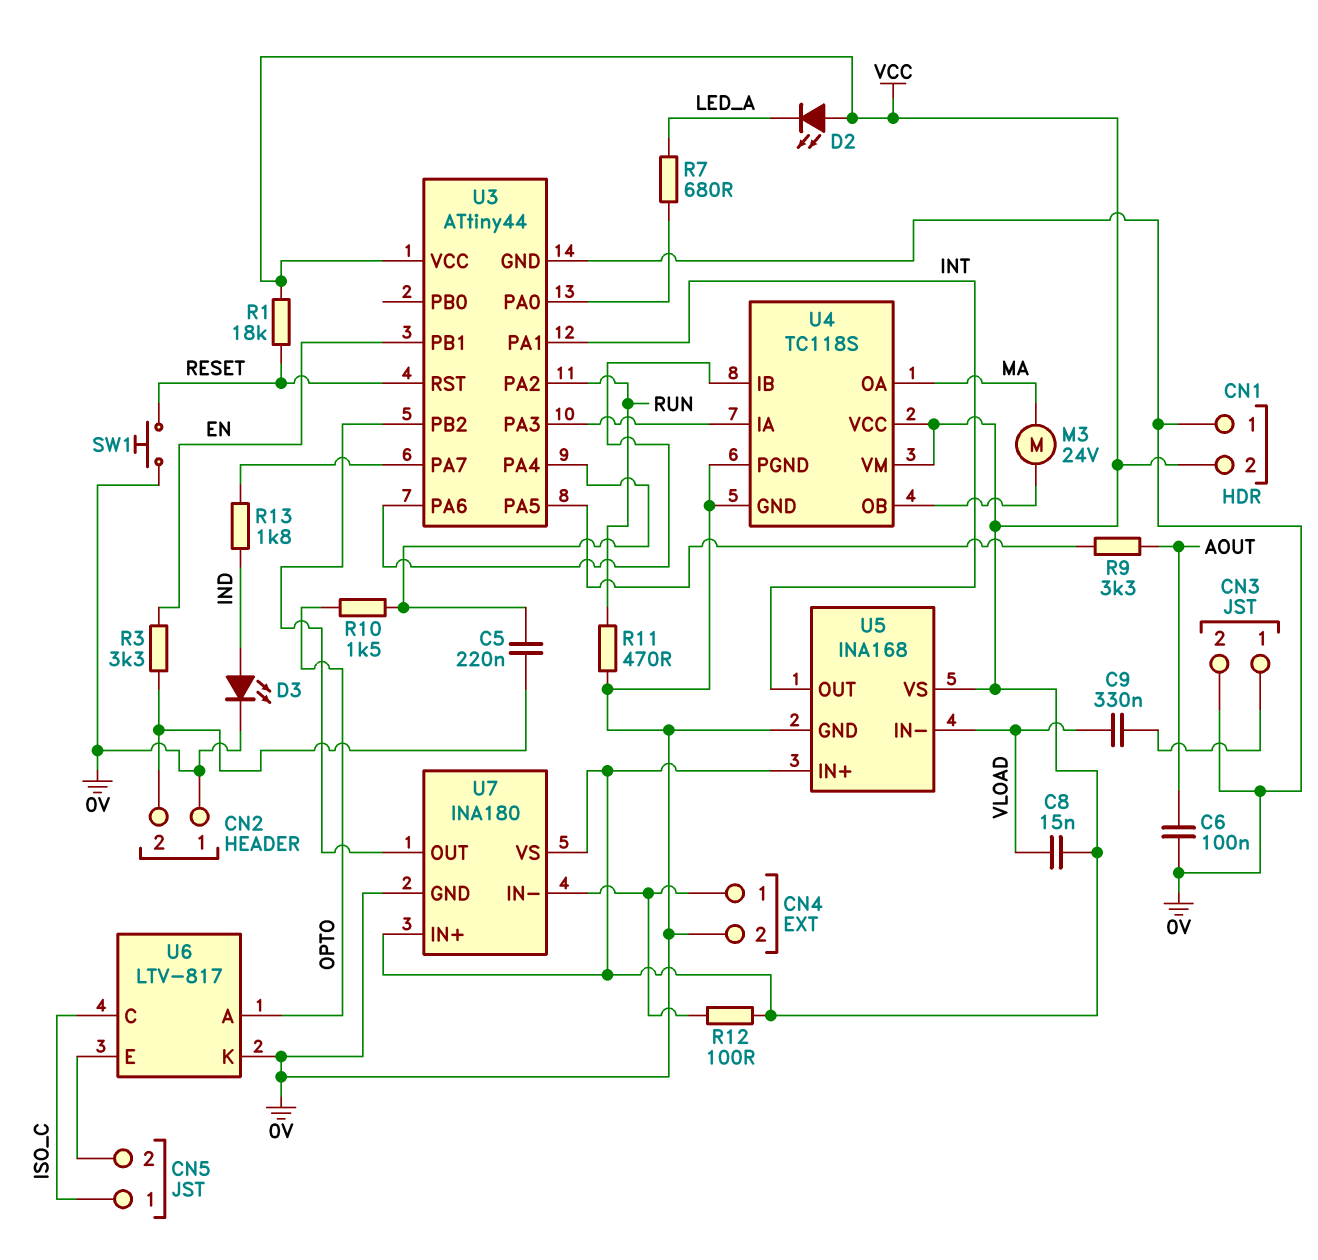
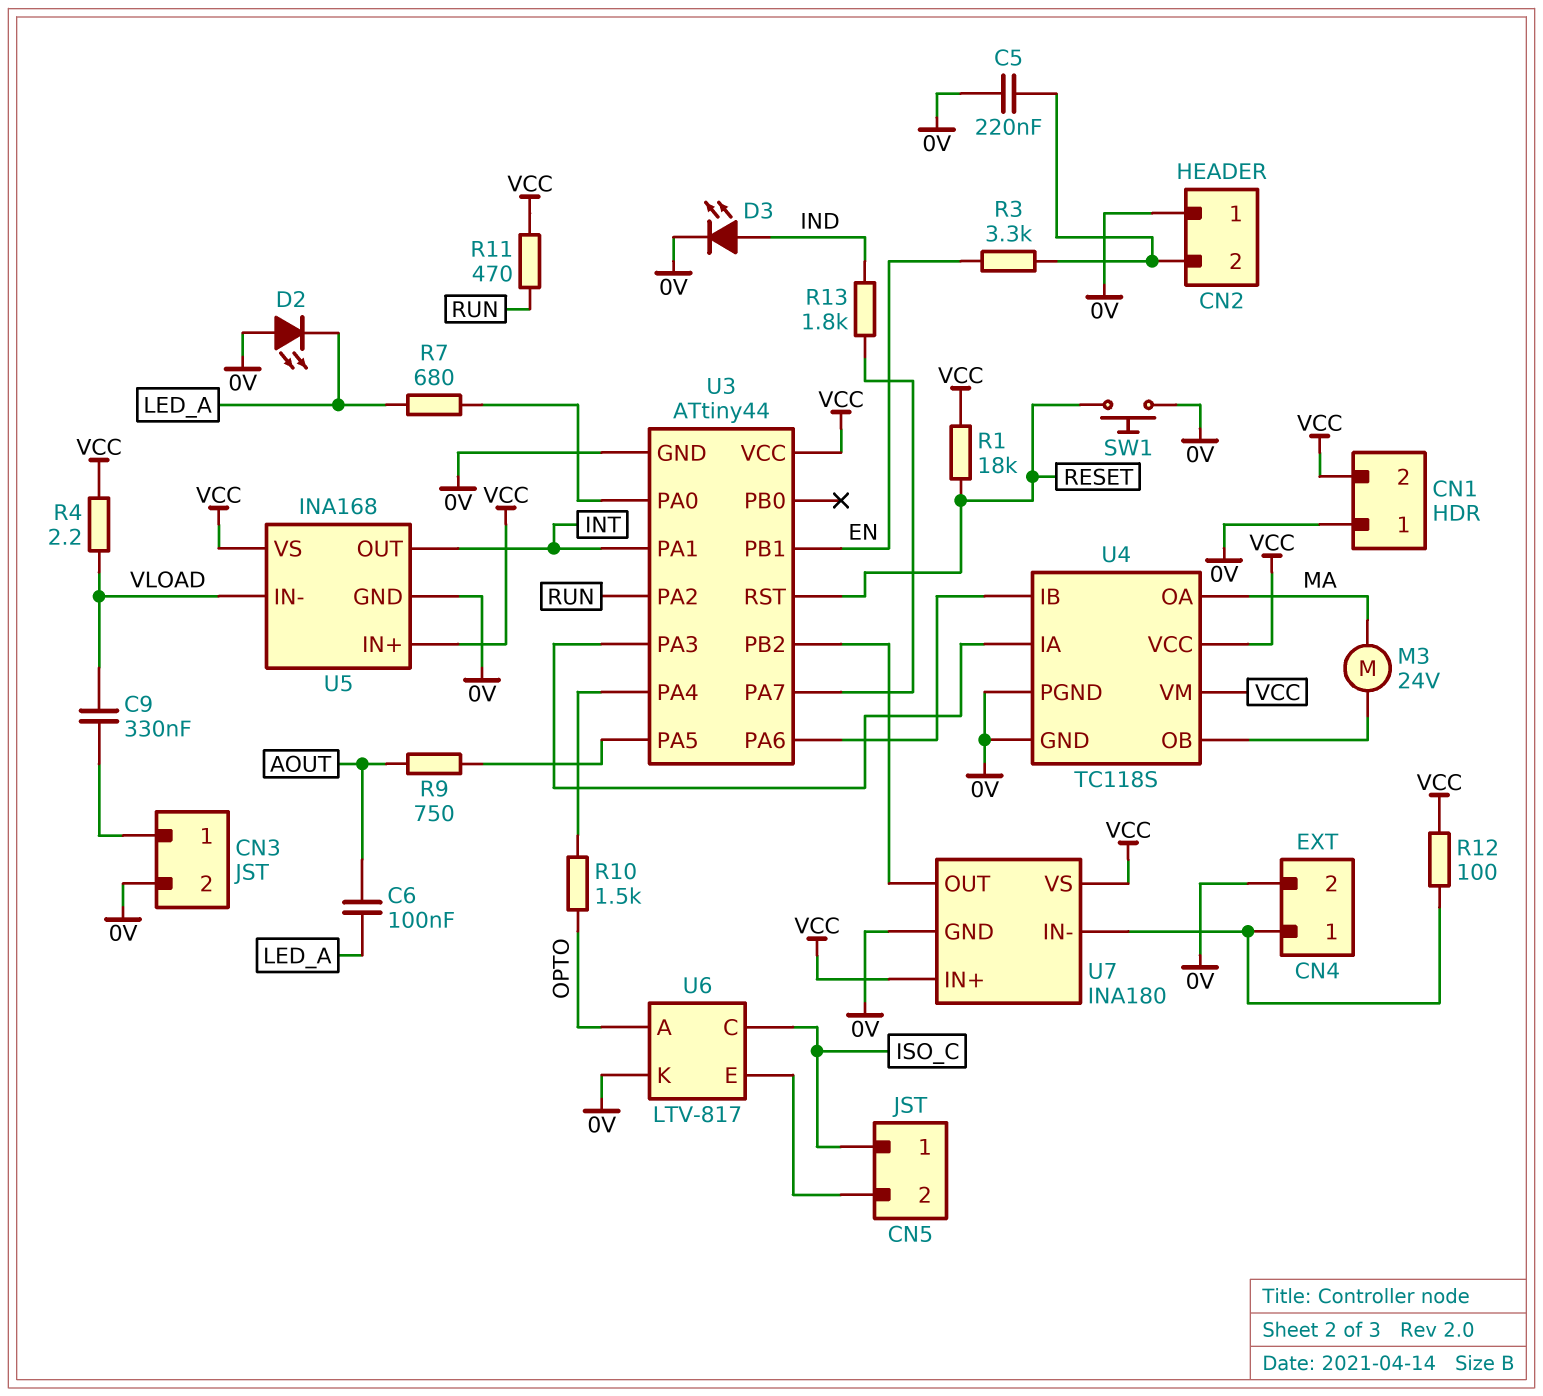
C5: 220nF (CN2/2, U3/PA4) -> 220nF (0V, CN2/2)
C6: 100nF (0V, AOUT) -> 100nF (AOUT, LED_A)
C8: 15nF (VCC, VLOAD) -> none
D2: LED (A VCC, K LED_A) -> LED (A 0V, K LED_A)
R4: none -> 2.2 (VCC, VLOAD)
R9: 3.3k (AOUT, U3/PA5) -> 750 (AOUT, U3/PA5)
R11: 470 (0V, RUN) -> 470 (RUN, VCC)

